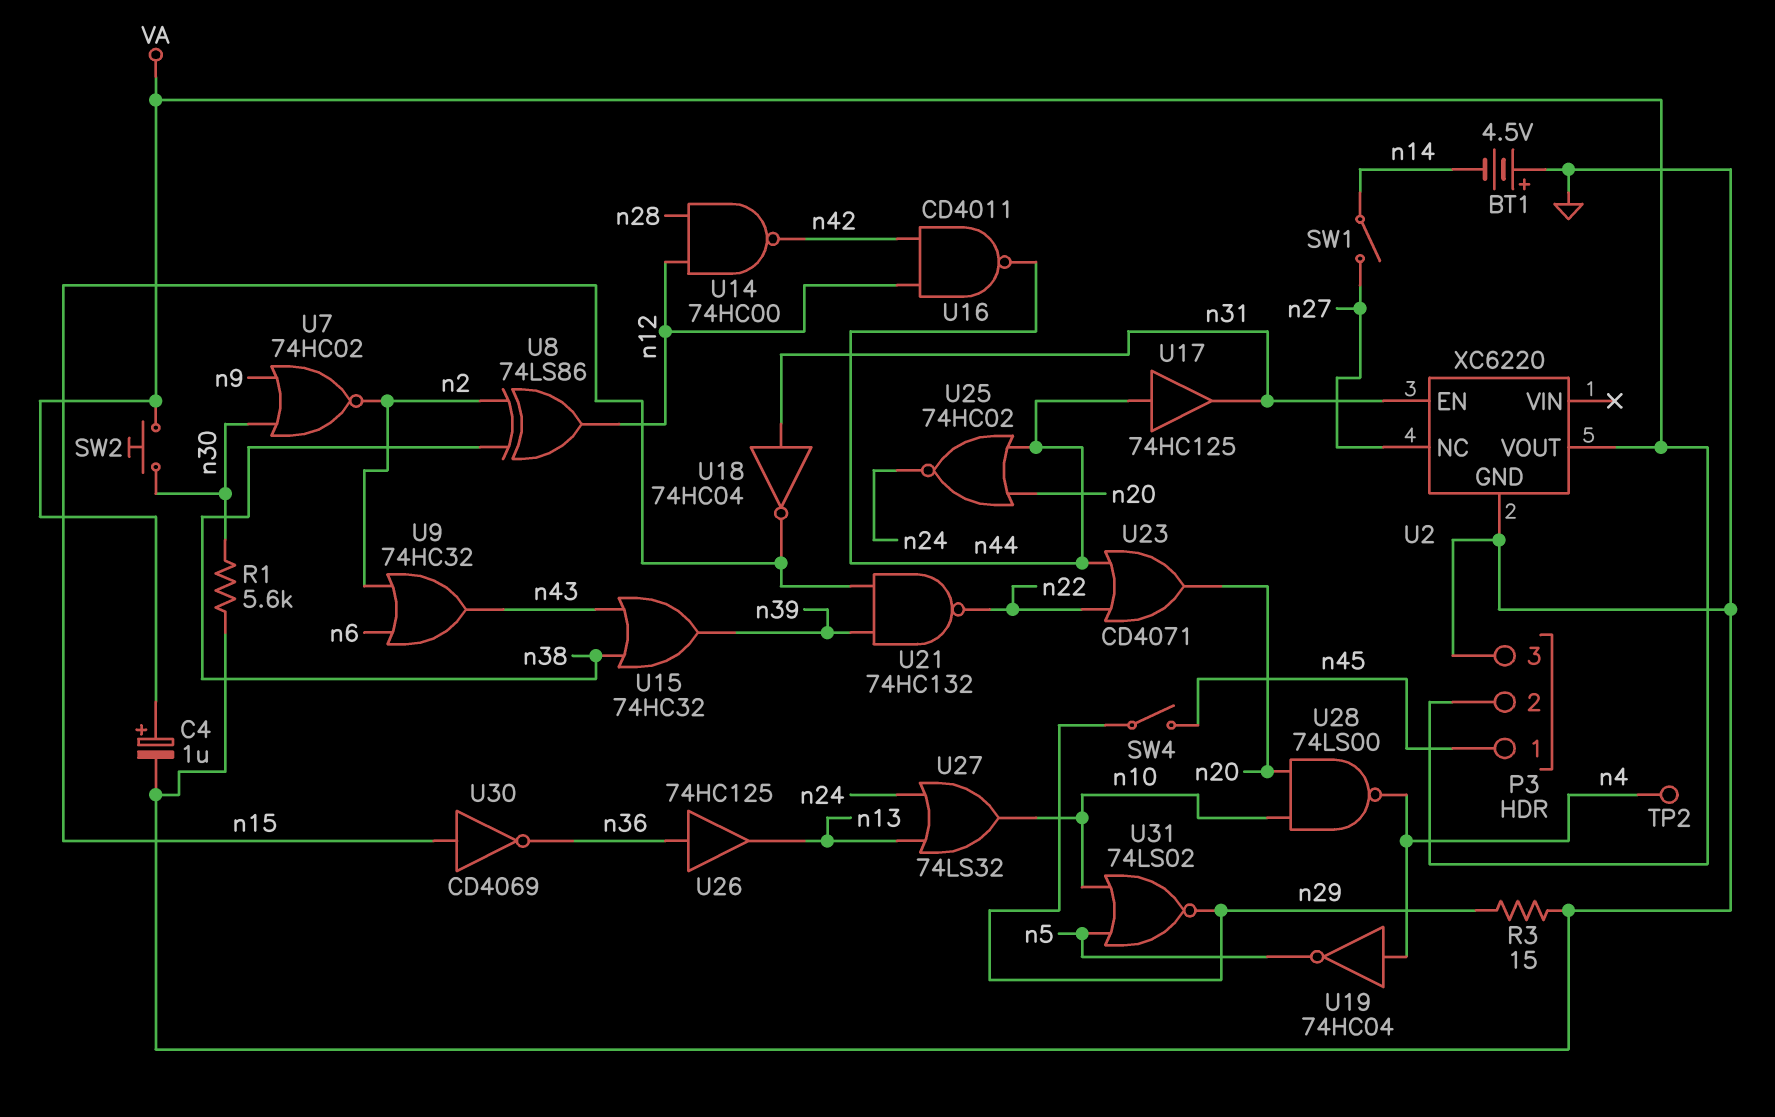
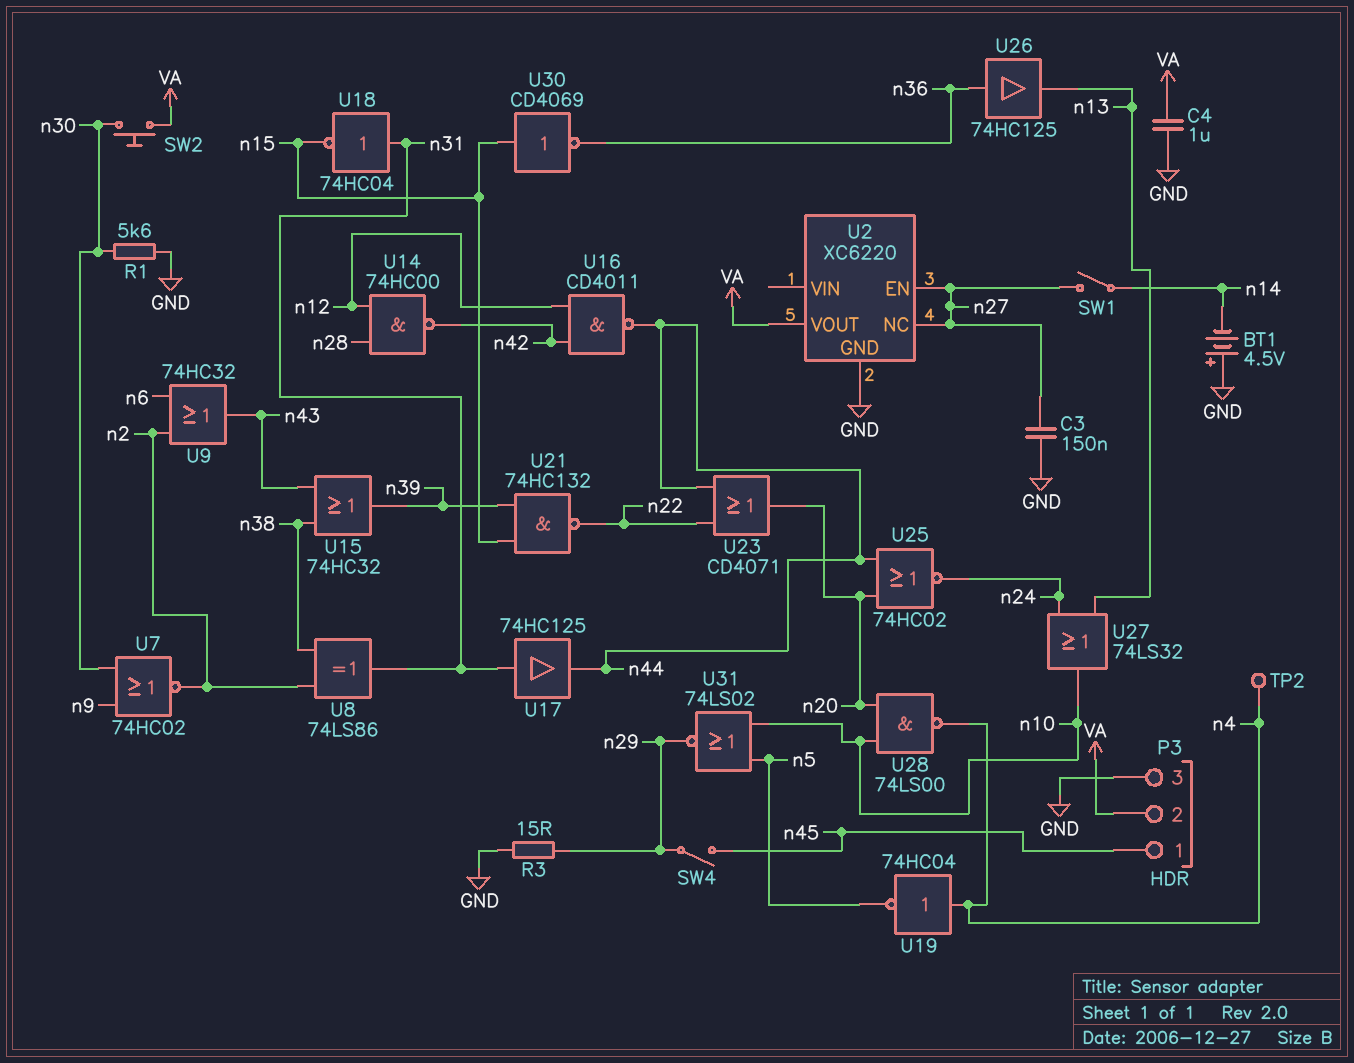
C3: none -> 150nF (GND, n27)
C4: 1uF (plus VA, minus GND) -> 1uF (GND, VA)
U2 pin EN: n31 -> n27
U8: XOR 74LS86 (in n2, in n38, out n12) -> XOR 74LS86 (in n2, in n38, out n31)
U17: buffer 74HC125 (in n44, out n31) -> buffer 74HC125 (in n31, out n44)

